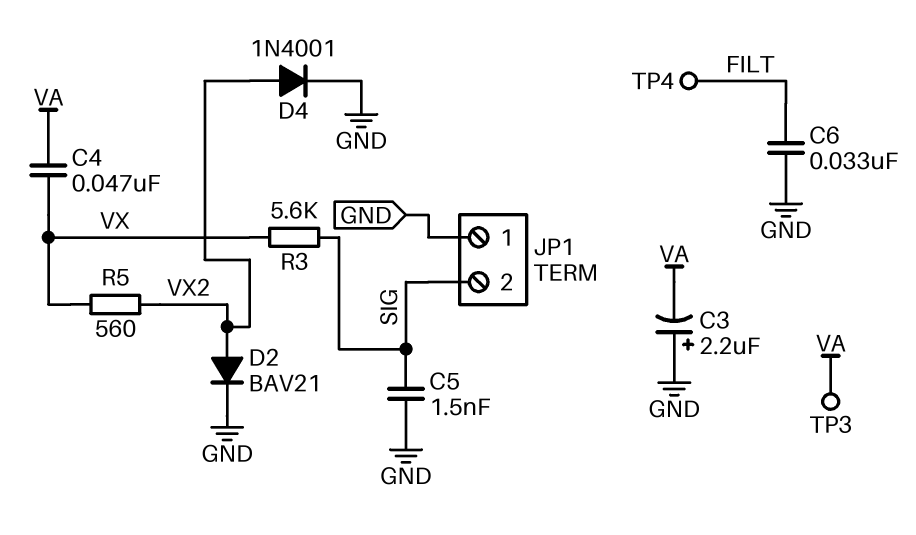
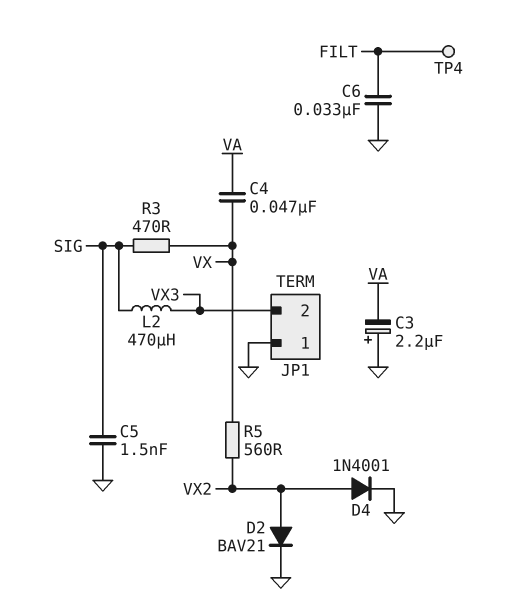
JP1 pin 2: SIG -> VX3
L2: none -> 470uH (SIG, VX3)
R3: 5.6k (SIG, VX) -> 470 (SIG, VX)
TP3: test point (VA) -> none

